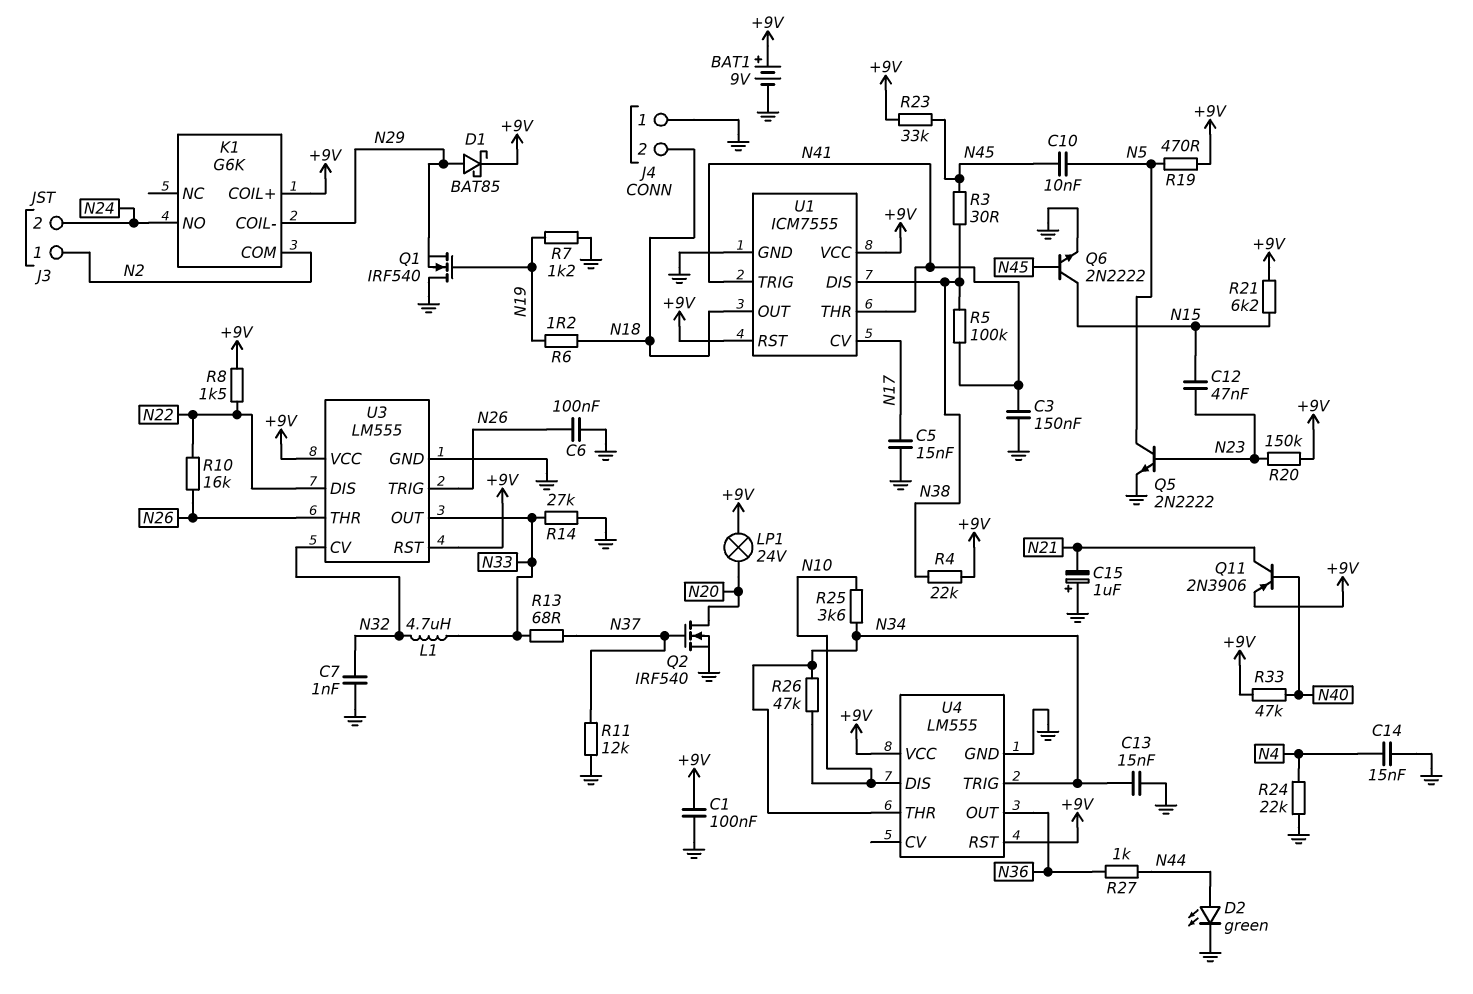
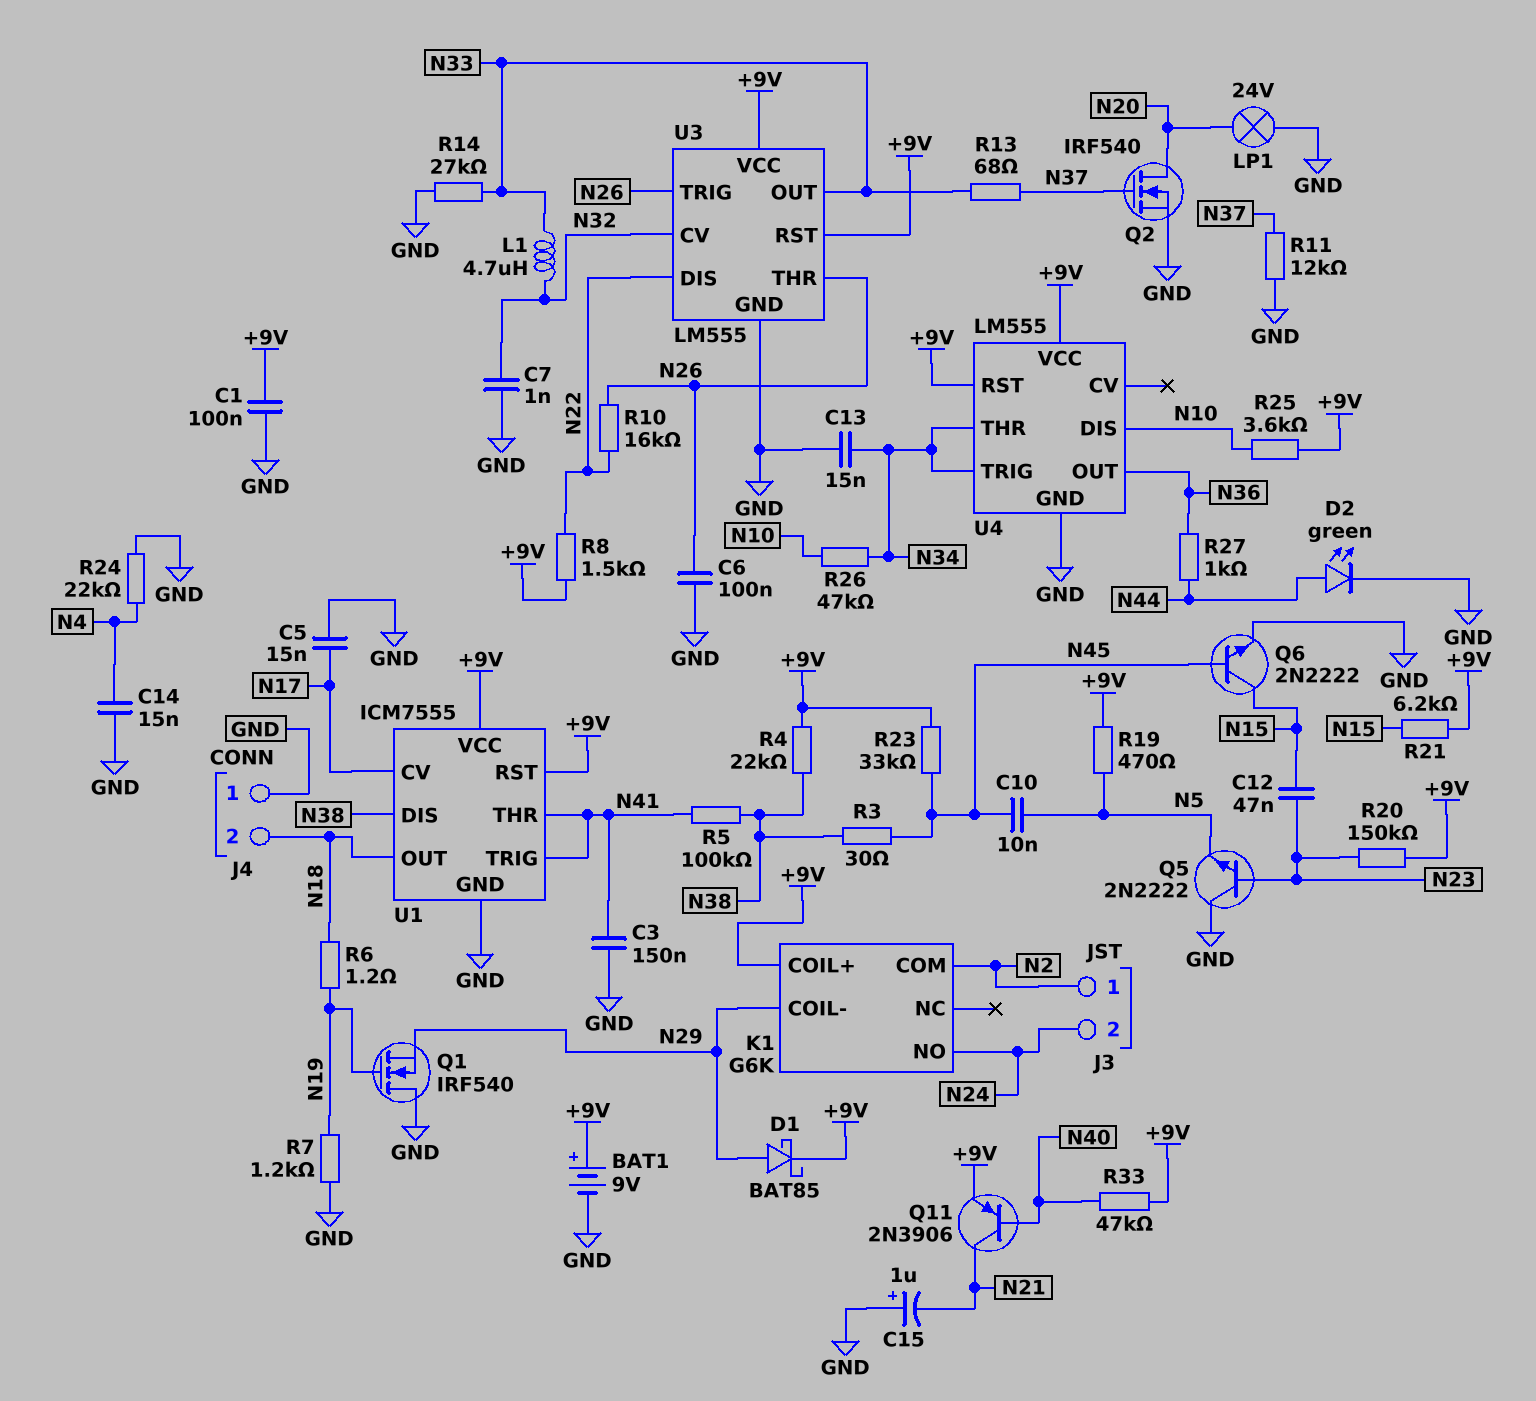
LP1: lamp 24V (+9V, N20) -> lamp 24V (GND, N20)
Q5: NPN 2N2222 (B N23, C N5, E GND) -> NPN 2N2222 (B N23, C GND, E N5)
R25: 3.6k (N10, N34) -> 3.6k (+9V, N10)

